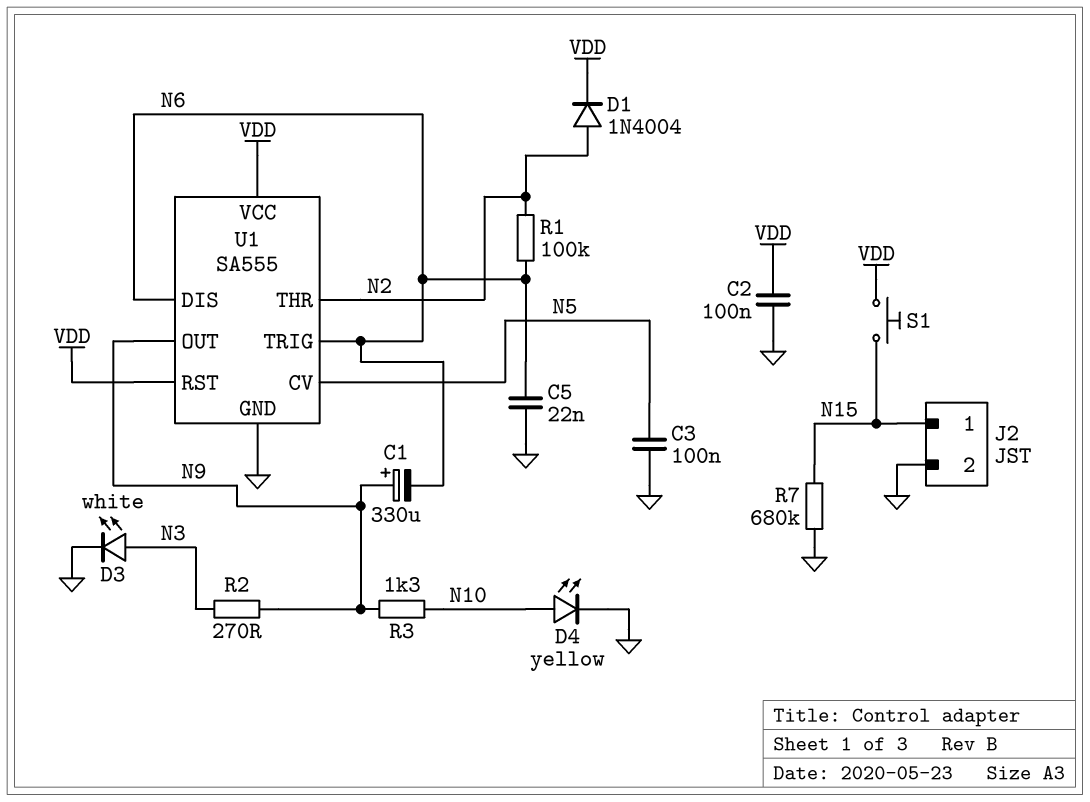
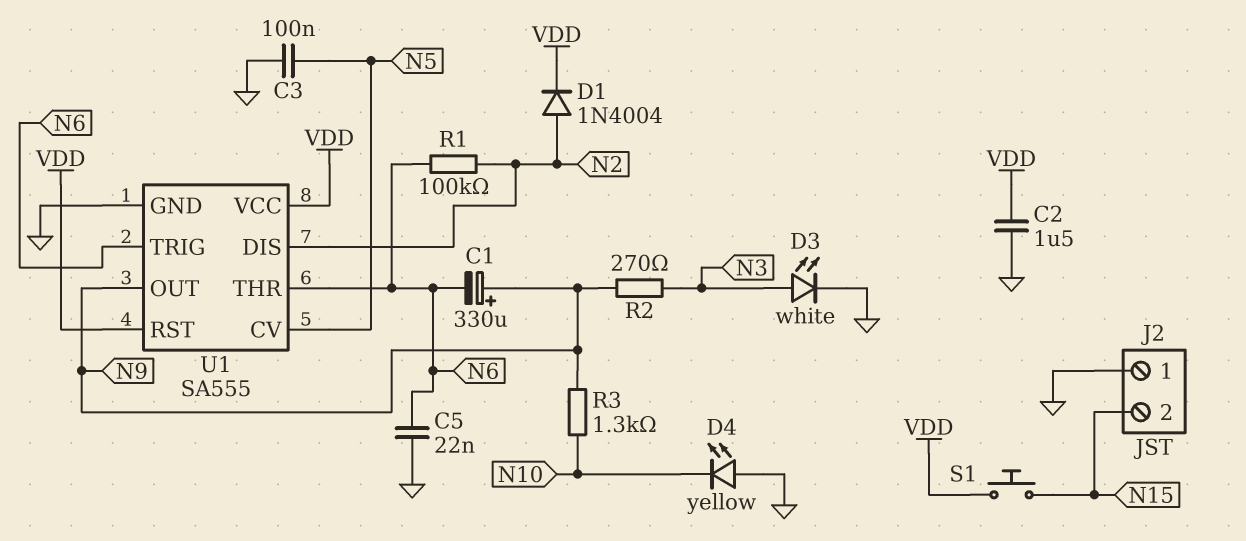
C2: 100nF (GND, VDD) -> 1.5uF (GND, VDD)
D4: LED yellow (A N10, K GND) -> LED yellow (A GND, K N10)
J2 pin 1: N15 -> GND
J2 pin 2: GND -> N15
R7: 680k (GND, N15) -> none
U1 pin DIS: N6 -> N2
U1 pin THR: N2 -> N6

